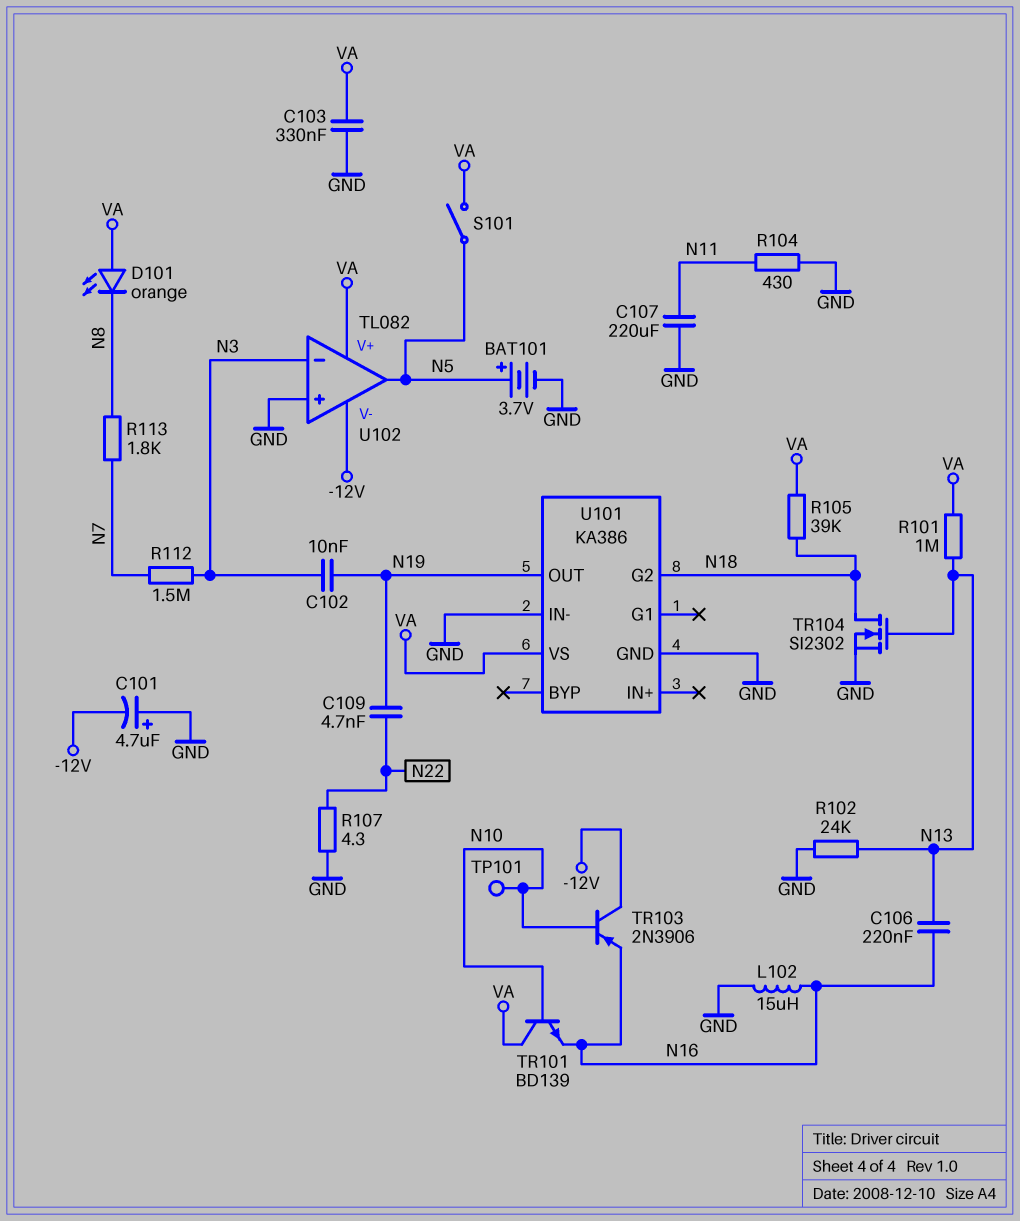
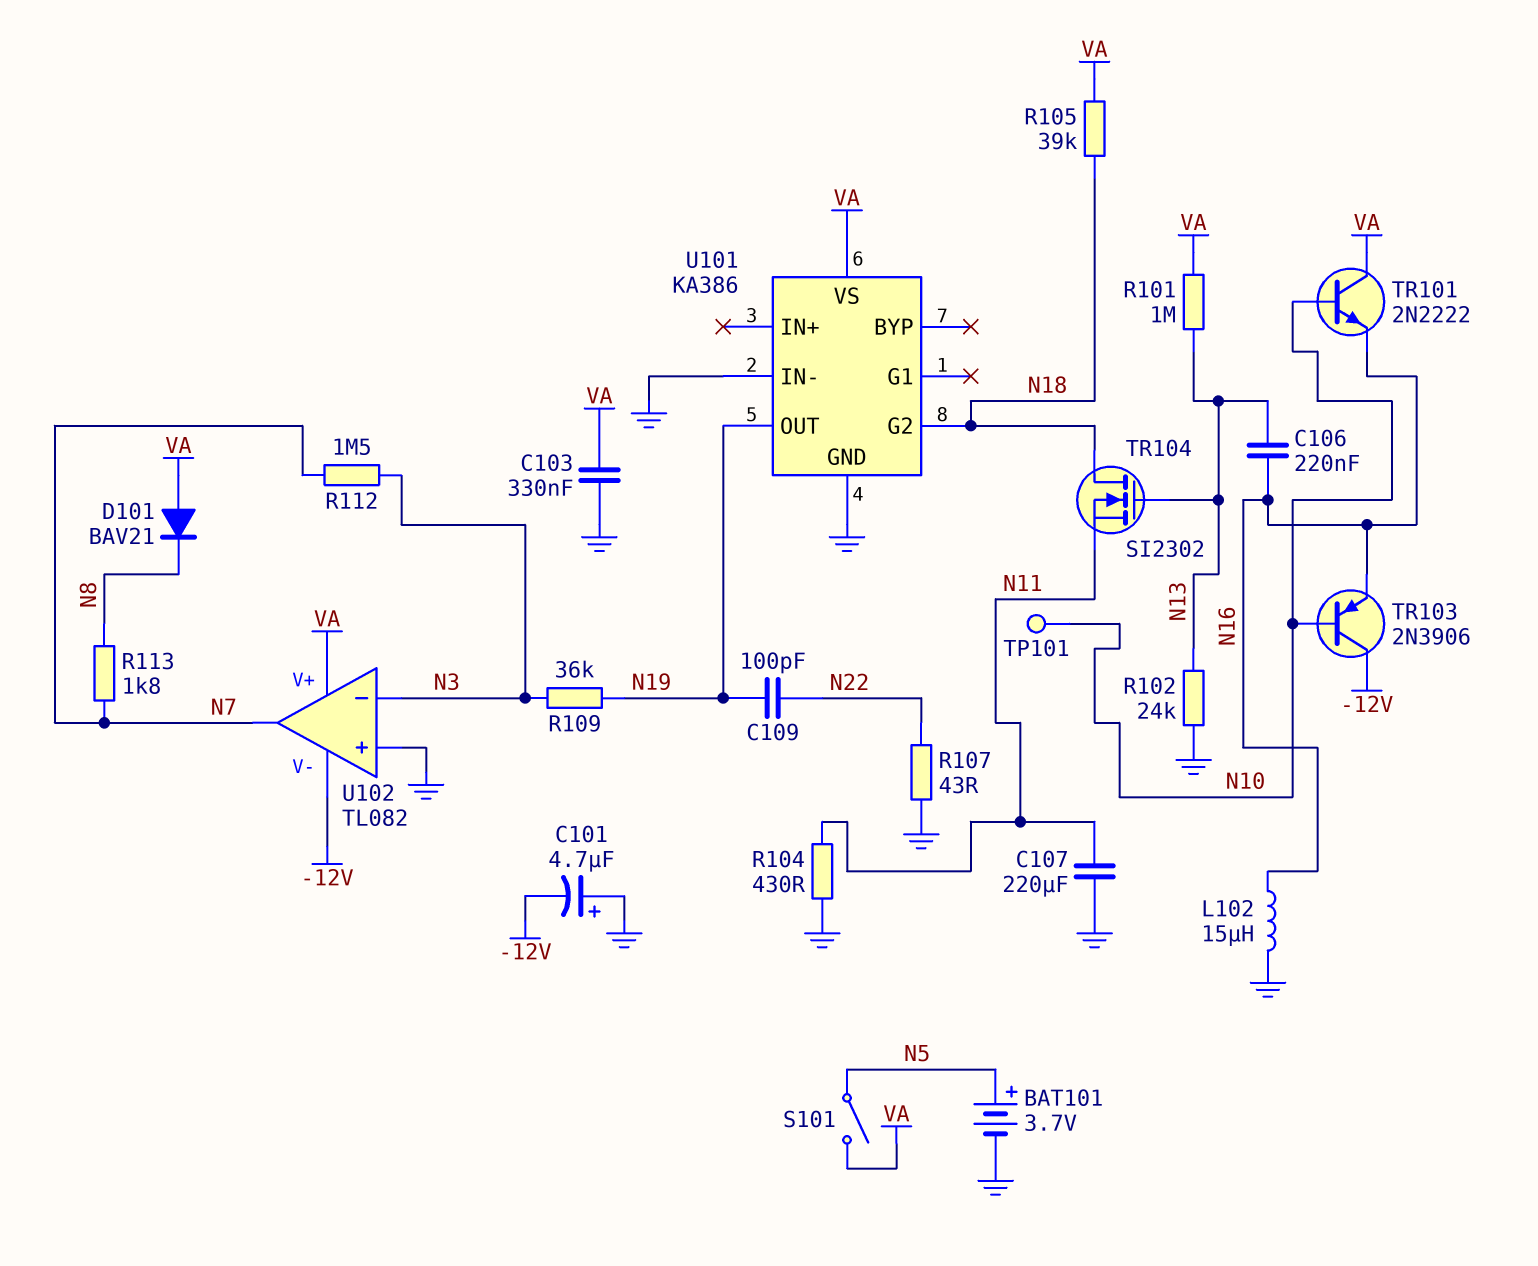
C102: 10nF (N3, N19) -> none
C109: 4.7nF (N19, N22) -> 100pF (N19, N22)
D101: LED orange (A VA, K N8) -> diode BAV21 (A VA, K N8)
R107: 4.3 (GND, N22) -> 43 (GND, N22)
R109: none -> 36k (N3, N19)
TR101: NPN BD139 (B N10, C VA, E N16) -> NPN 2N2222 (B N10, C VA, E N16)
TR104: NMOS SI2302 (G N13, D N18, S GND) -> NMOS SI2302 (G N13, D N18, S N11)
U102 pin out: N5 -> N7

